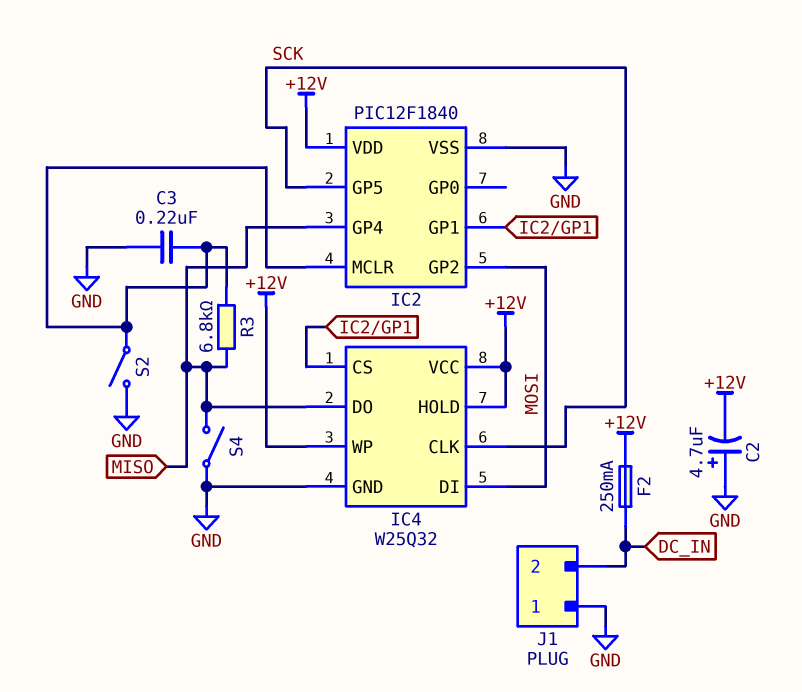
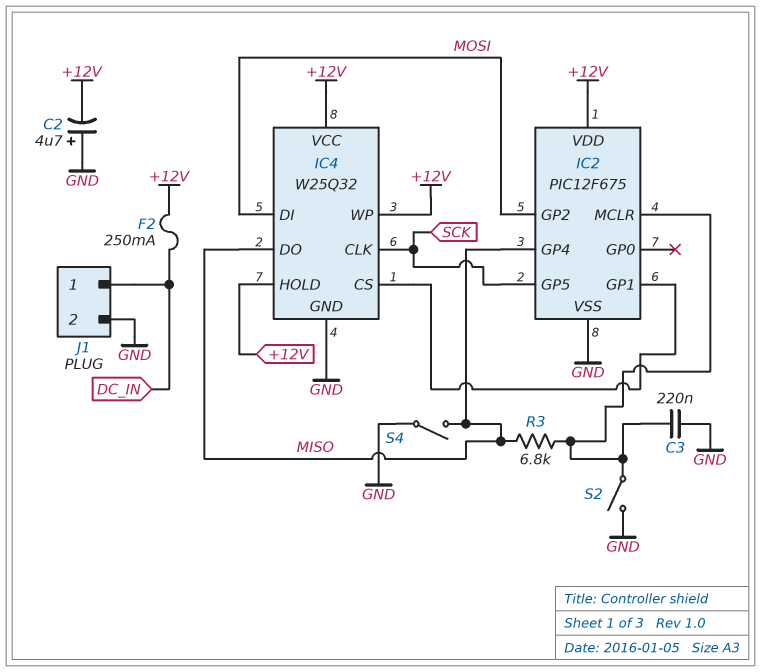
IC2: PIC12F1840 -> PIC12F675
J1 pin 1: GND -> DC_IN
J1 pin 2: DC_IN -> GND

